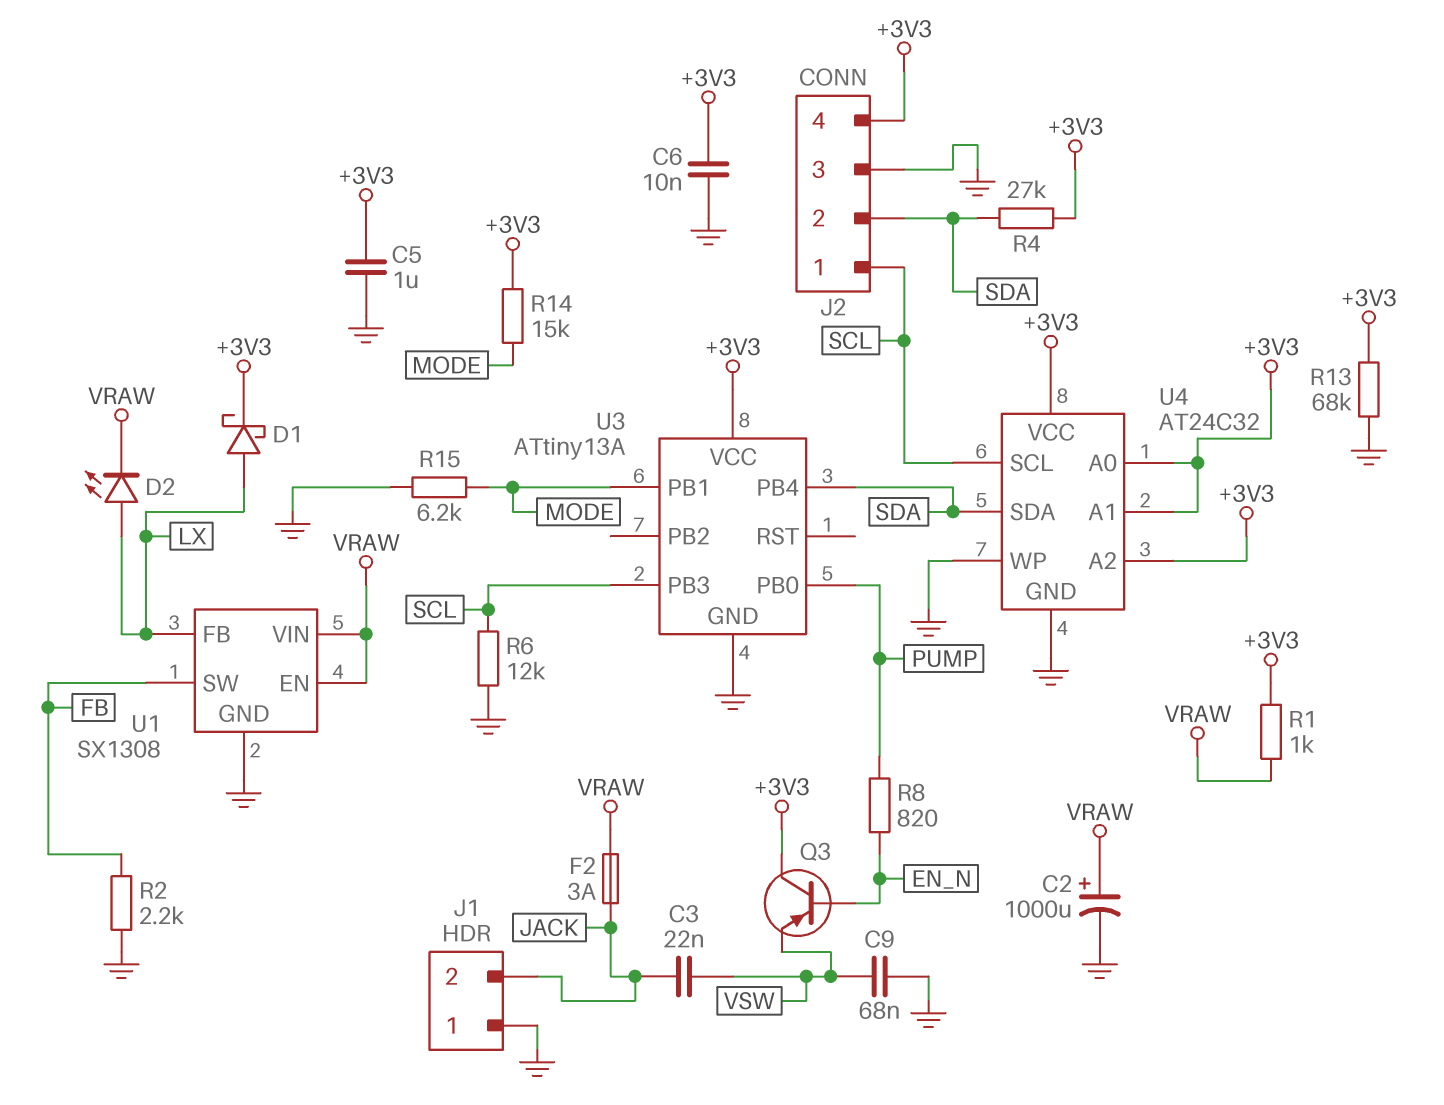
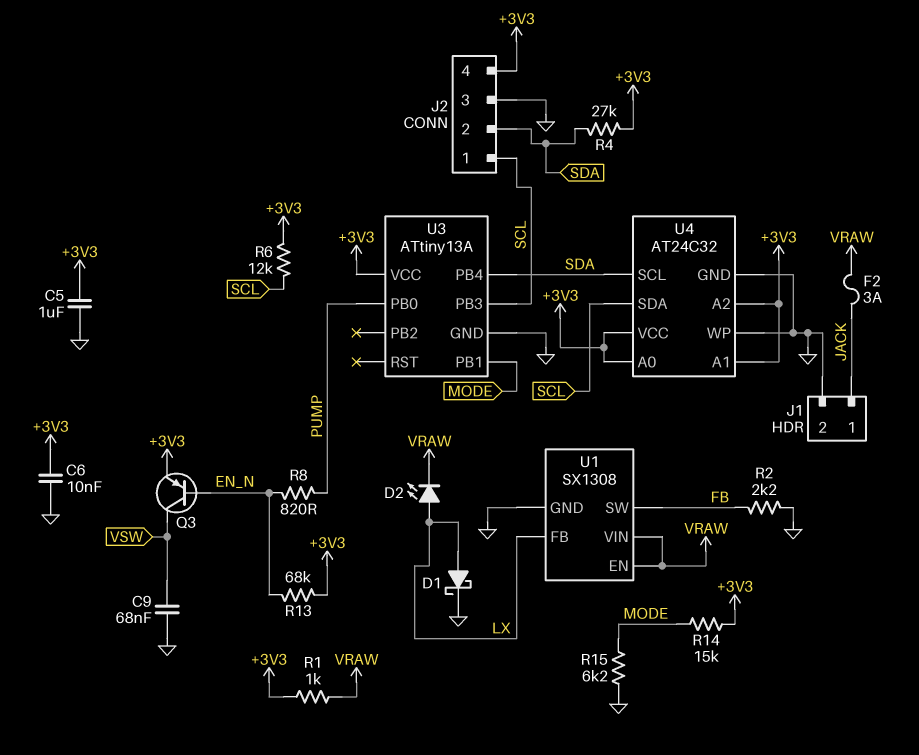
C2: 1000uF (plus VRAW, minus GND) -> none
C3: 22nF (JACK, VSW) -> none
D1: schottky (A LX, K +3V3) -> schottky (A LX, K GND)
J1 pin 1: GND -> JACK
J1 pin 2: JACK -> GND
Q3: PNP (B EN_N, C +3V3, E VSW) -> PNP (B EN_N, C VSW, E +3V3)
R6: 12k (GND, SCL) -> 12k (+3V3, SCL)
R13: 68k (+3V3, GND) -> 68k (+3V3, EN_N)
U4 pin SCL: SCL -> SDA
U4 pin SDA: SDA -> SCL

